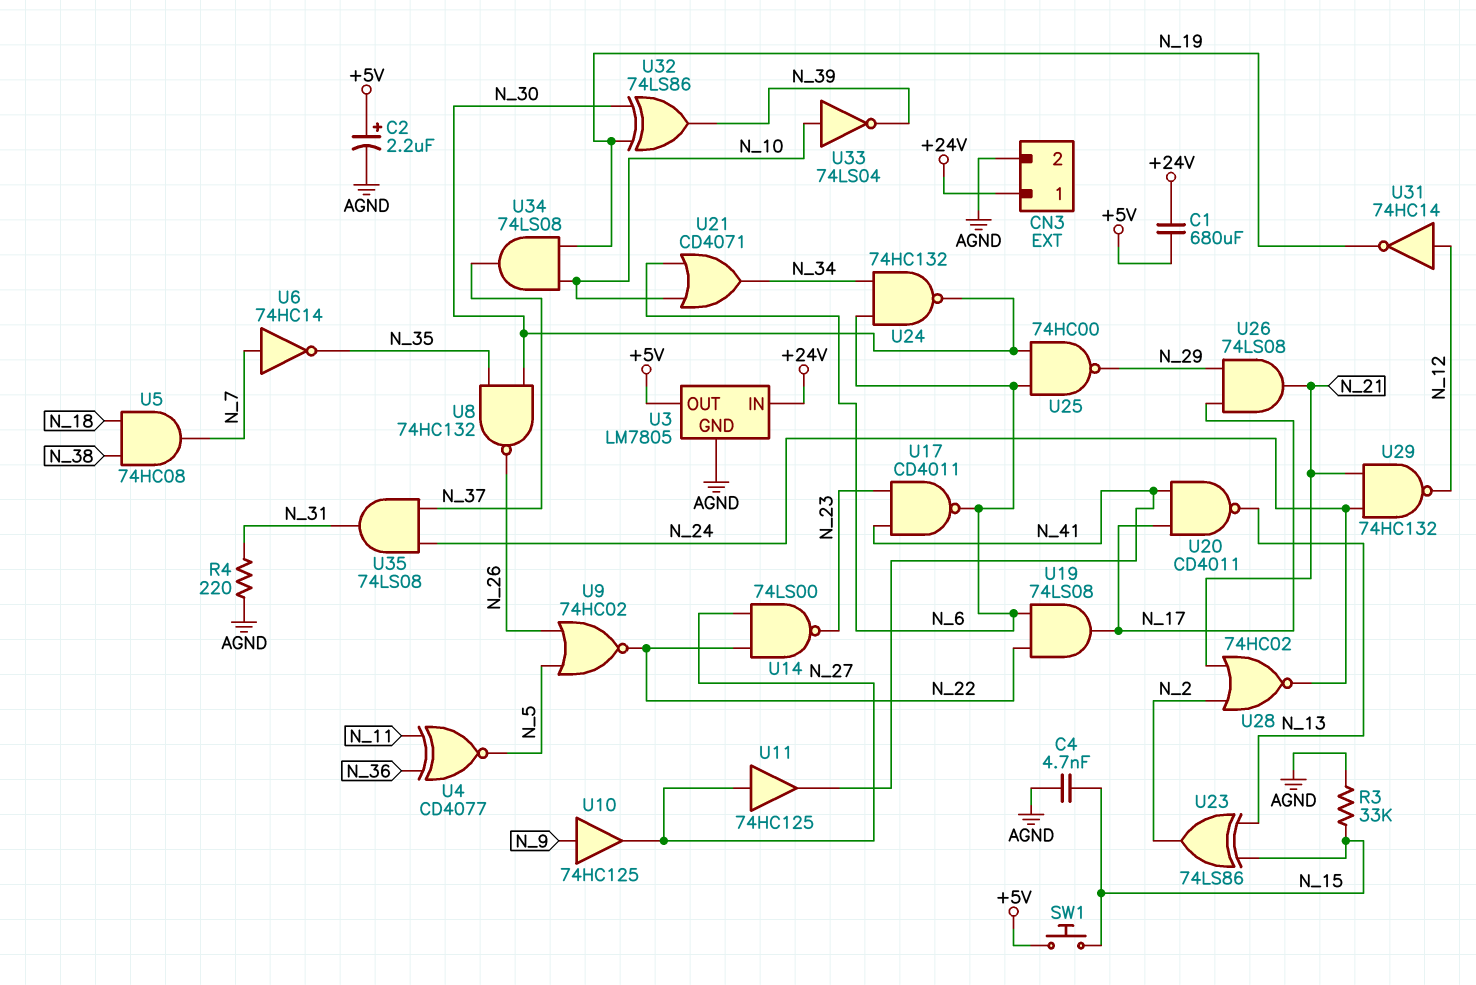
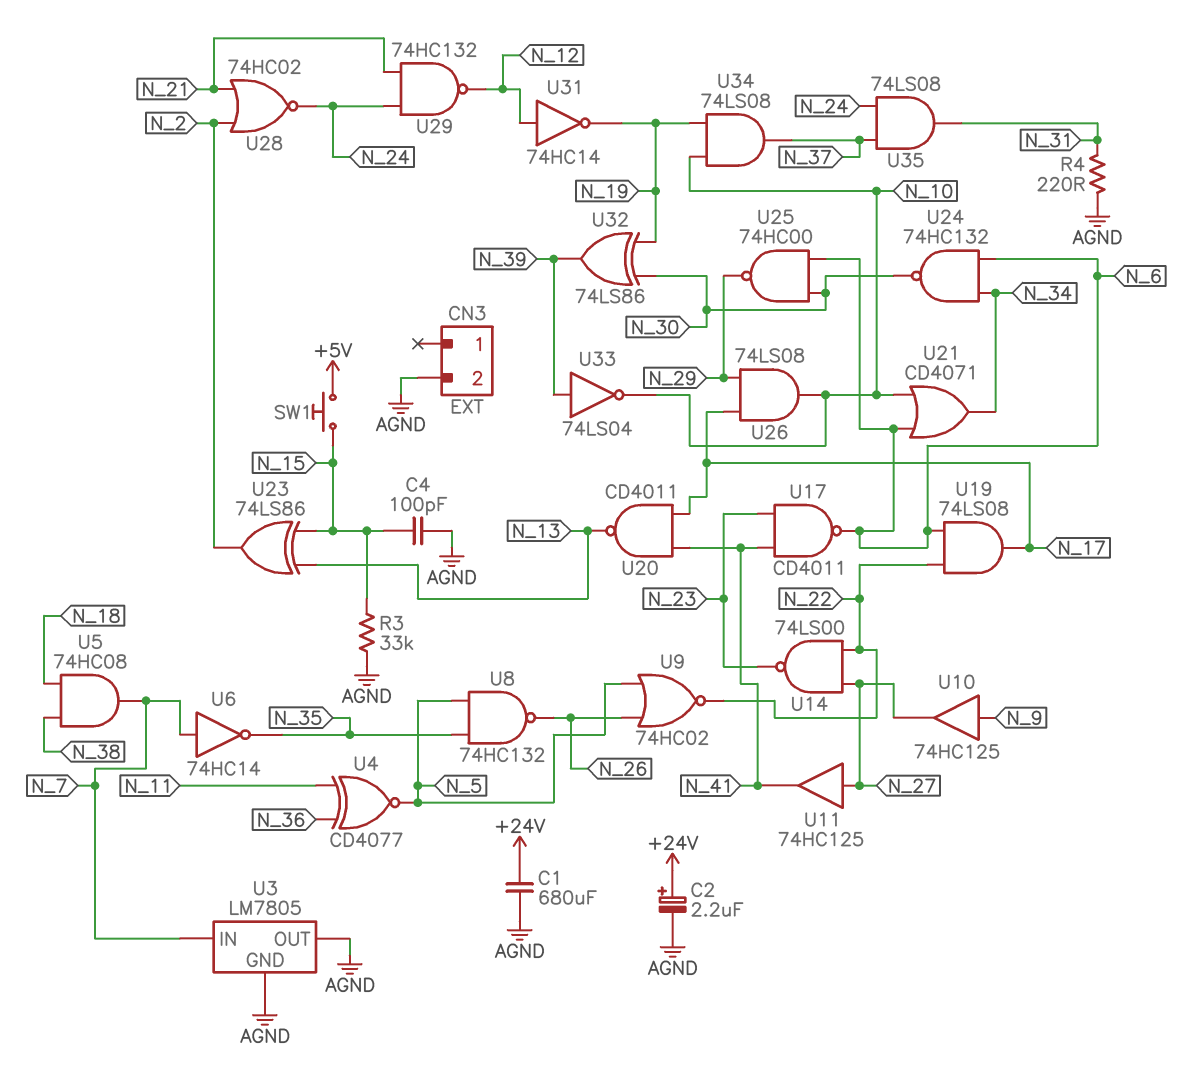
C1: 680uF (+5V, +24V) -> 680uF (+24V, AGND)
C2: 2.2uF (plus +5V, minus AGND) -> 2.2uF (plus +24V, minus AGND)
C4: 4.7nF (AGND, N_15) -> 100pF (AGND, N_15)
CN3 pin 1: +24V -> none
U3 pin IN: +24V -> N_7
U3 pin OUT: +5V -> AGND
U8: NAND 74HC132 (in N_30, in N_35, out N_26) -> NAND 74HC132 (in N_5, in N_35, out N_26)
U26: AND 74LS08 (in N_17, in N_29, out N_21) -> AND 74LS08 (in N_17, in N_29, out N_10)
U33: NOT 74LS04 (in N_10, out N_39) -> NOT 74LS04 (in N_39, out N_10)

